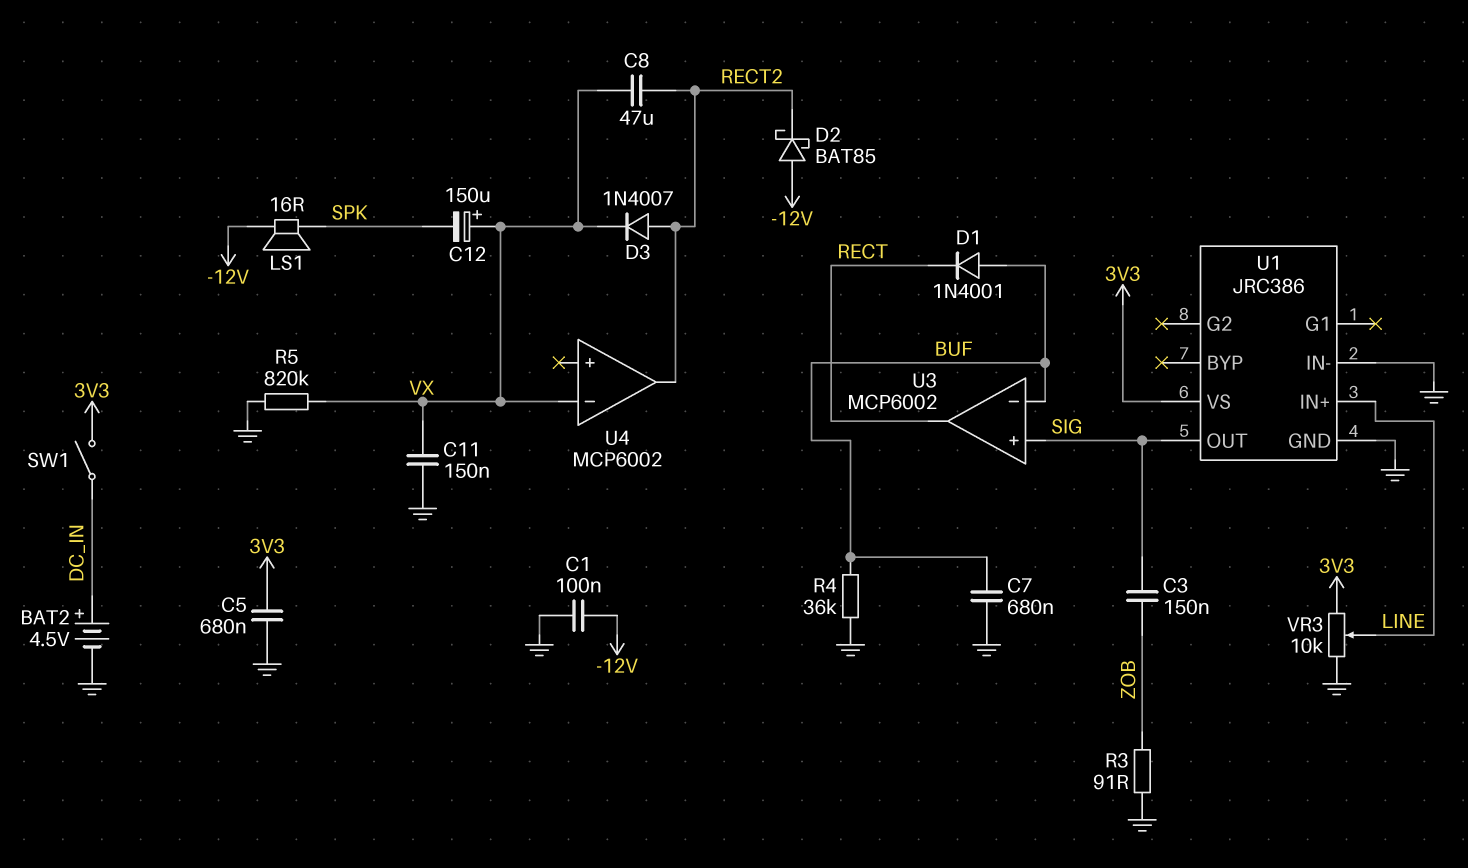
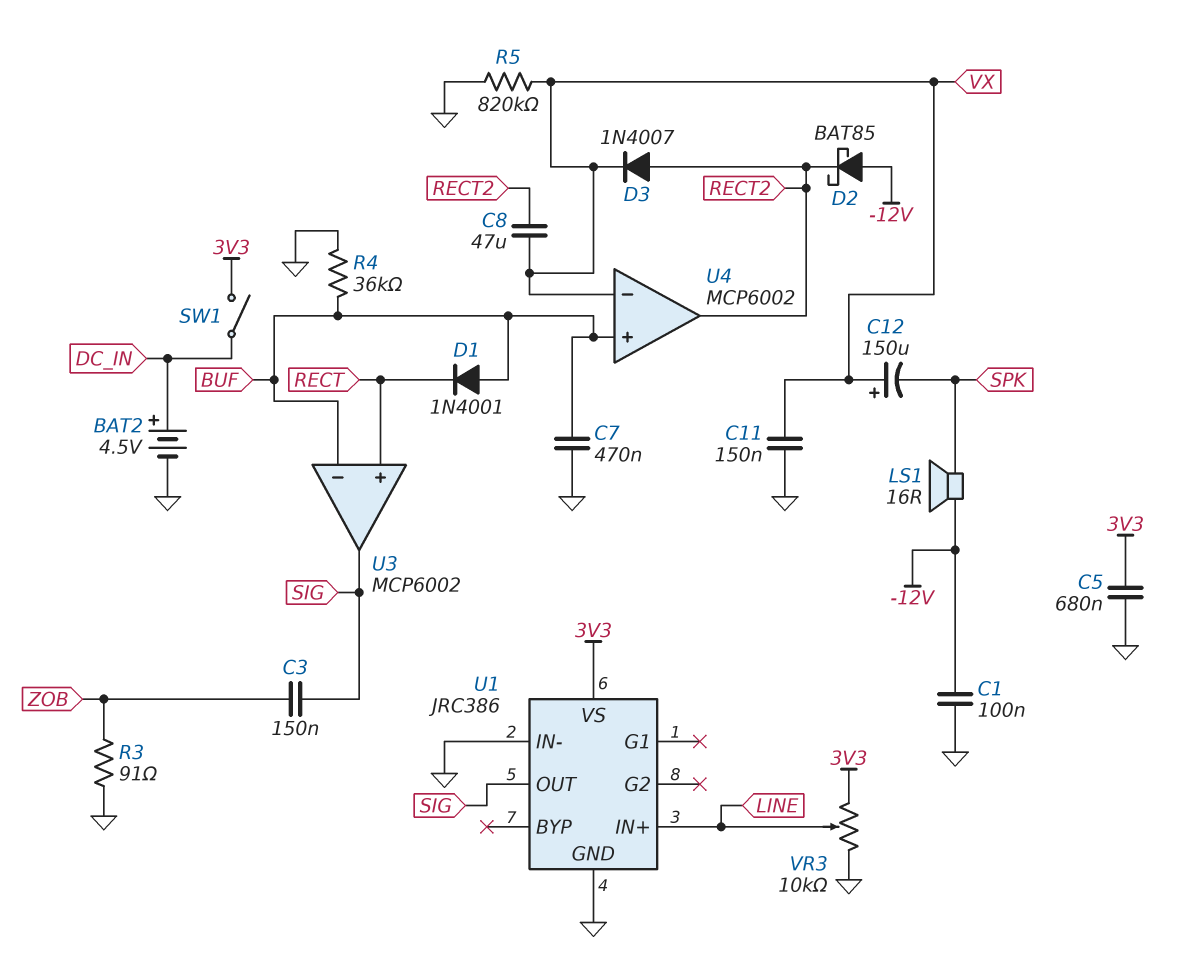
C7: 680nF (BUF, GND) -> 470nF (BUF, GND)
U3 pin in+: SIG -> RECT
U3 pin out: RECT -> SIG
U4 pin in+: none -> BUF

